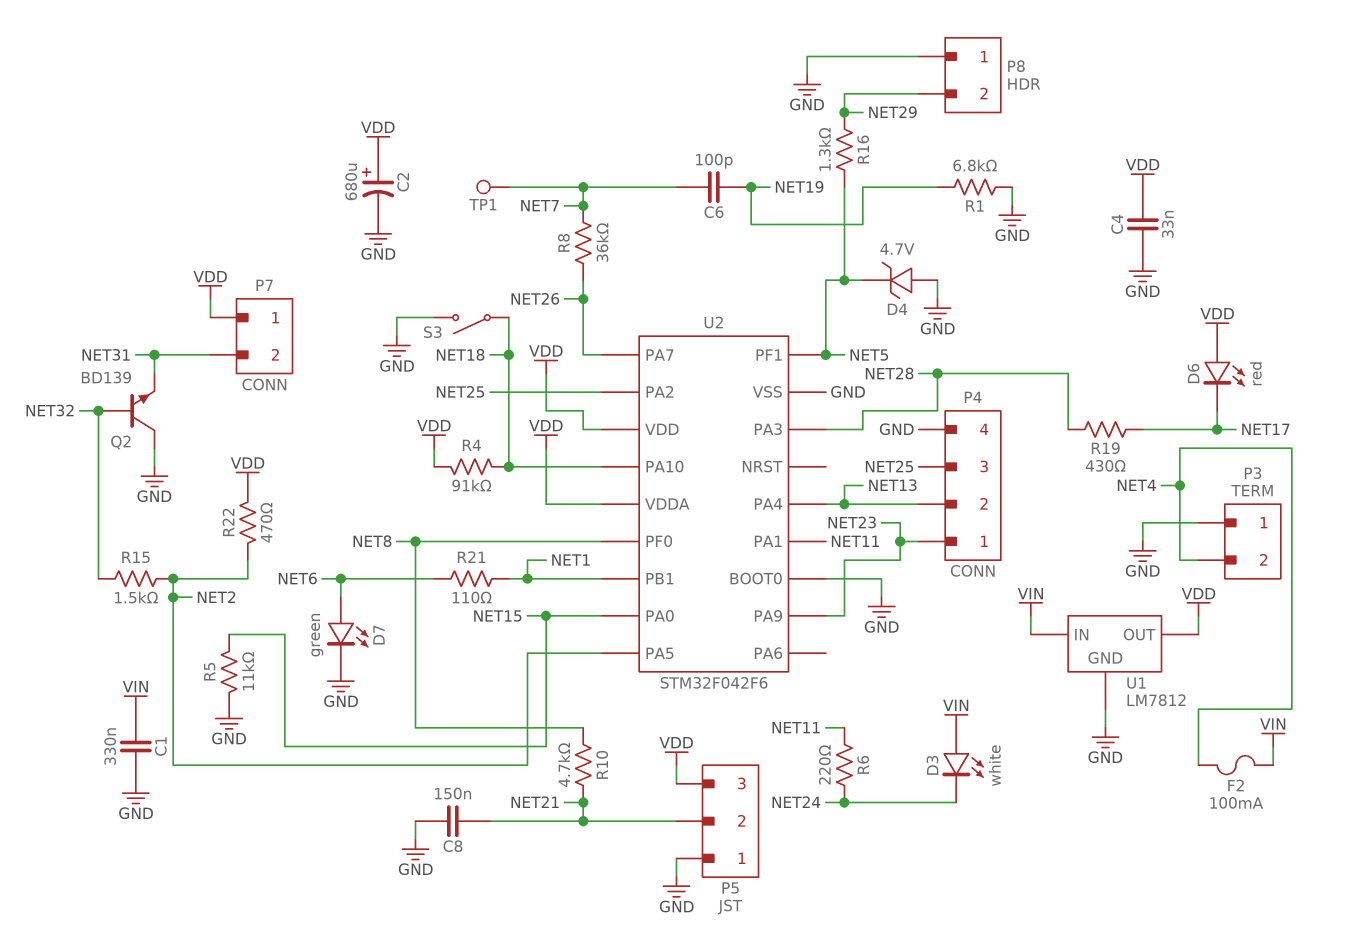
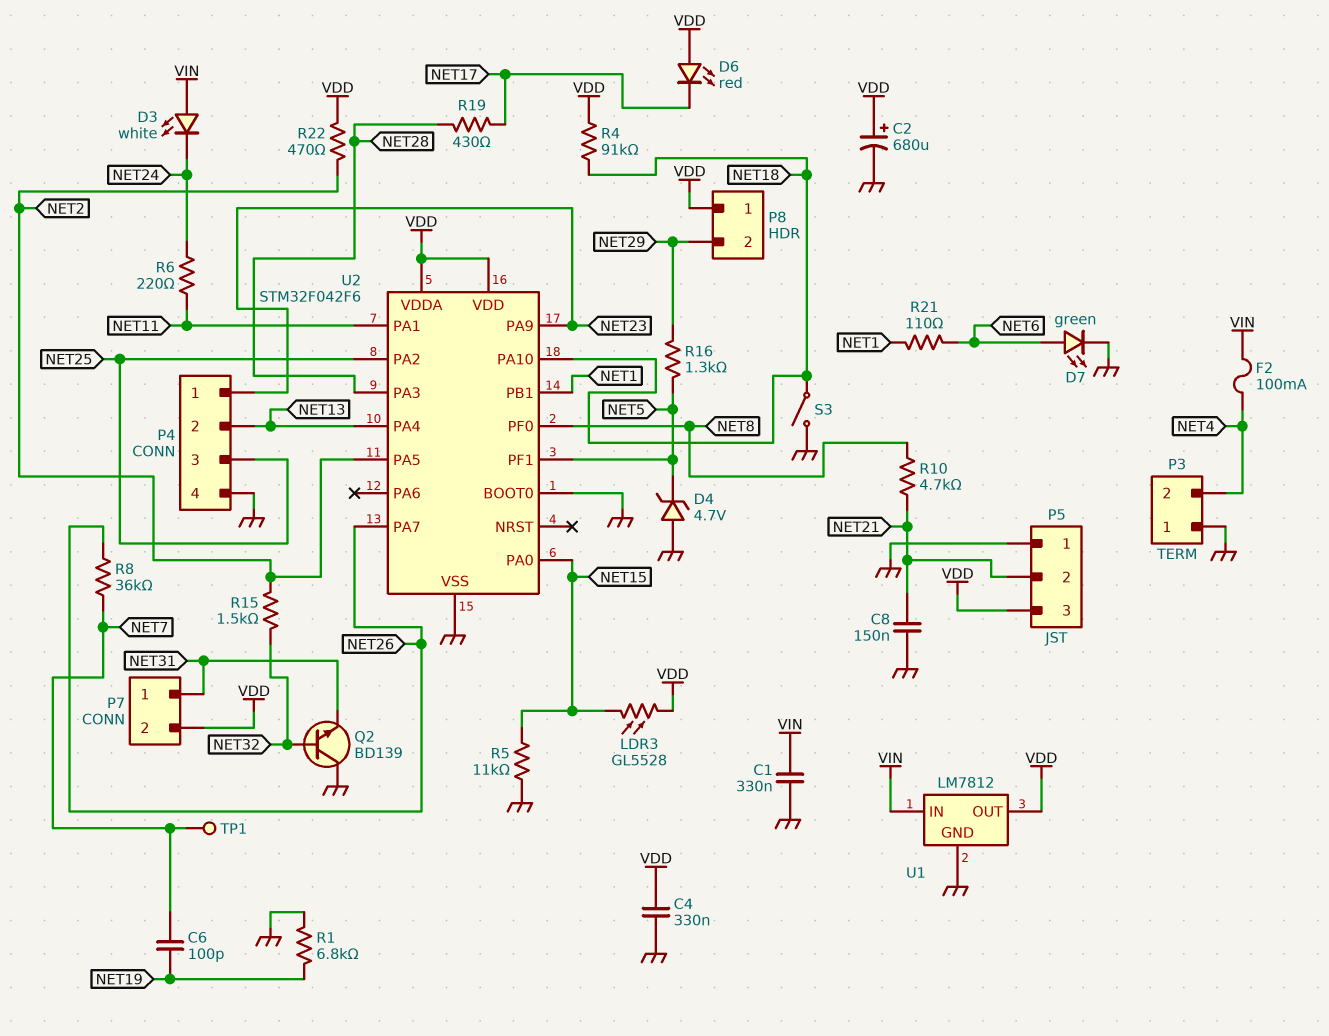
C4: 33nF (GND, VDD) -> 330nF (GND, VDD)
LDR3: none -> GL5528 (NET15, VDD)
P7 pin 1: VDD -> NET31
P7 pin 2: NET31 -> VDD
P8 pin 1: GND -> VDD

